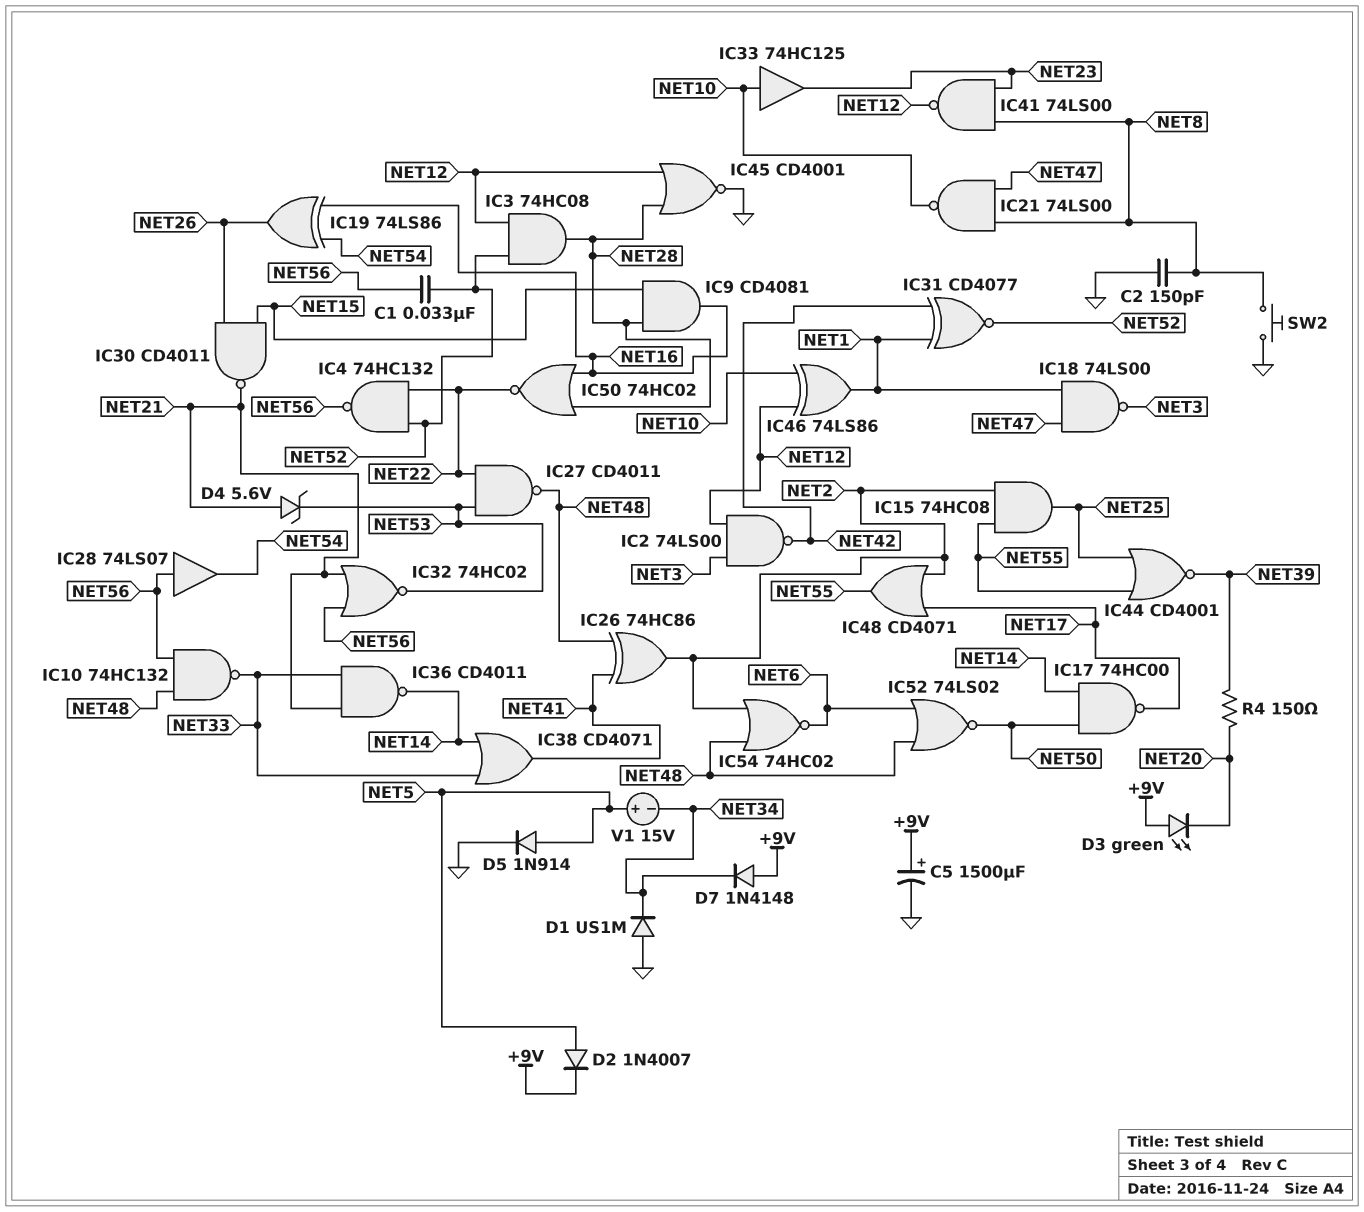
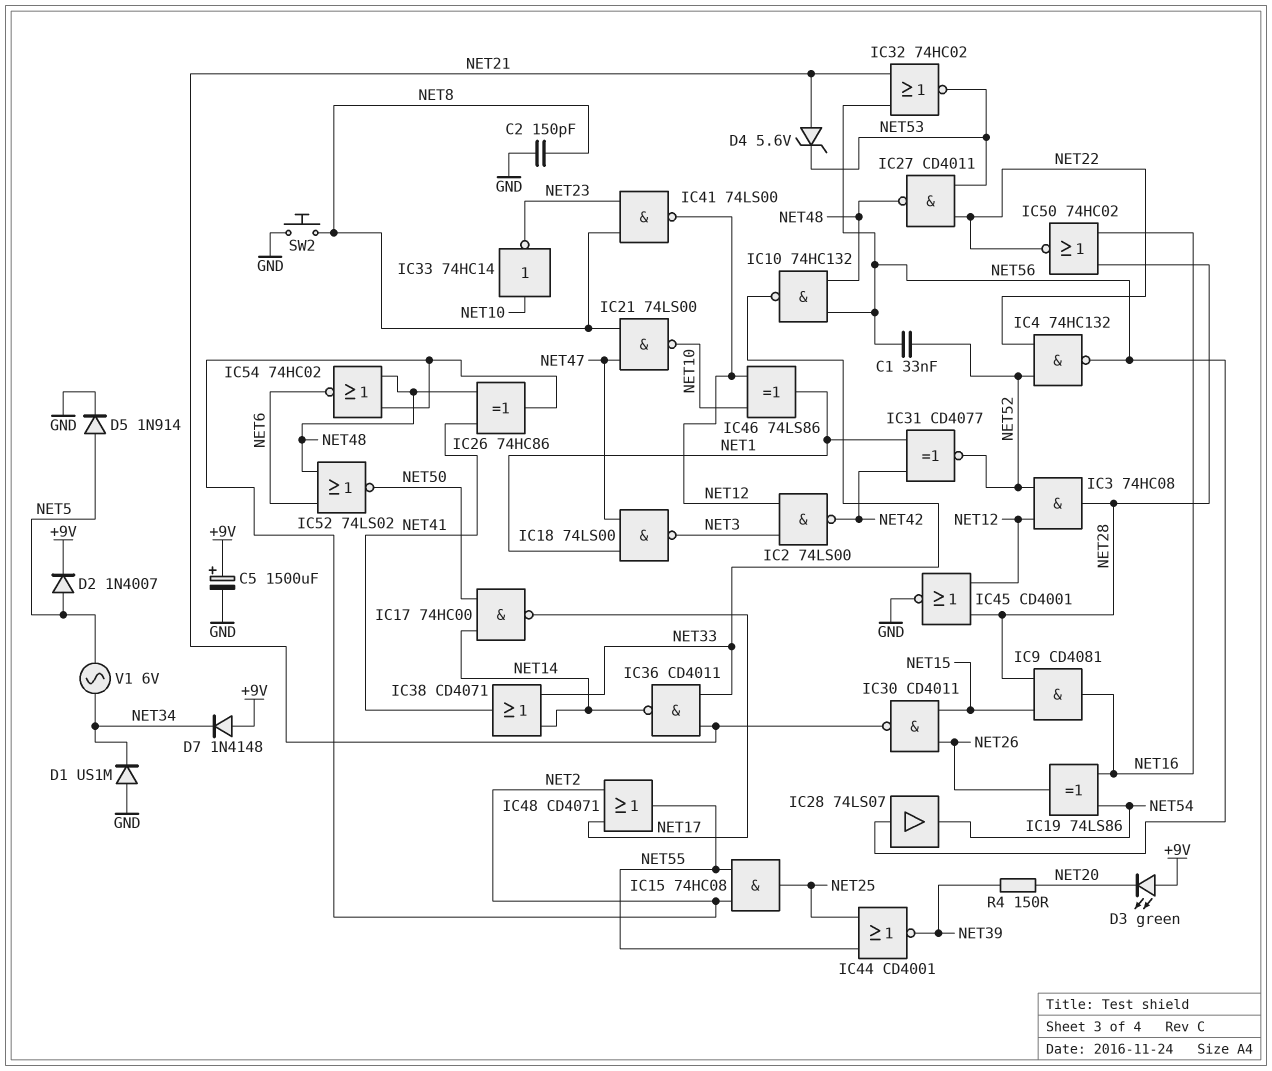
IC33: buffer 74HC125 (in NET10, out NET23) -> NOT 74HC14 (in NET10, out NET23)
V1: 15V (plus NET5, minus NET34) -> AC 6V (NET5, NET34)

